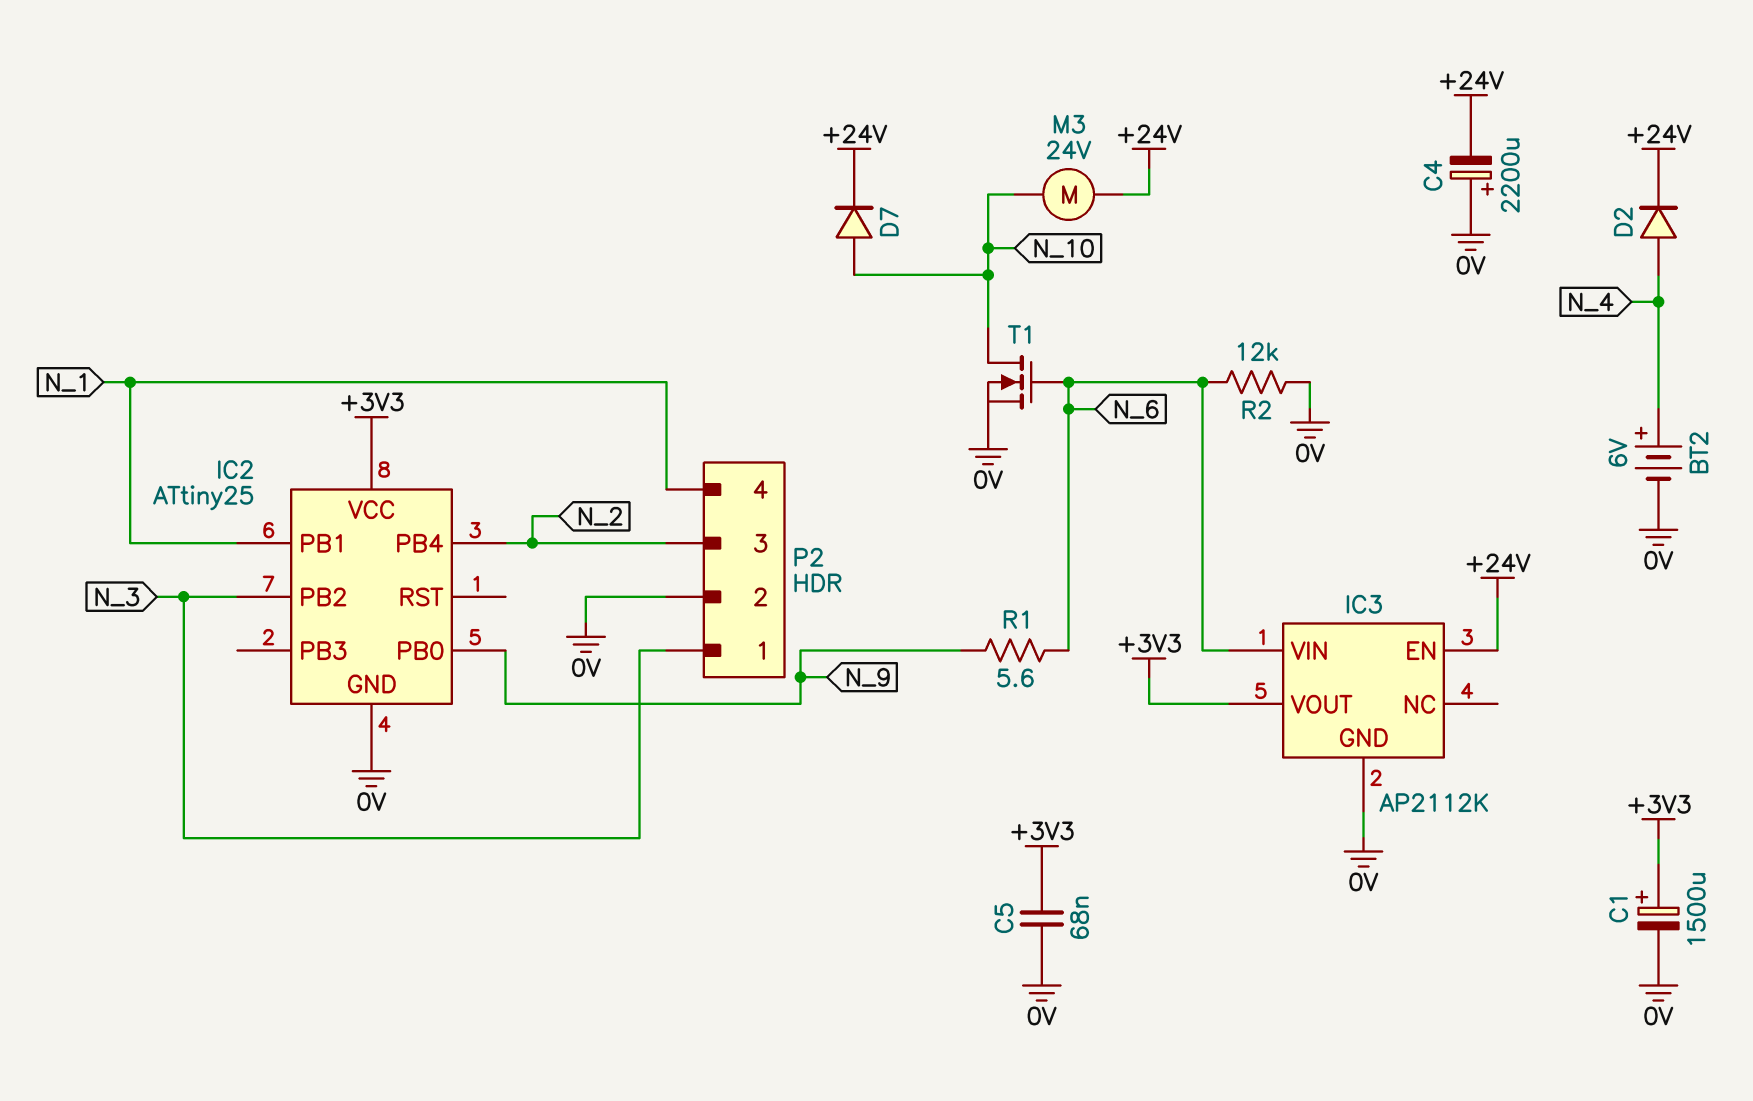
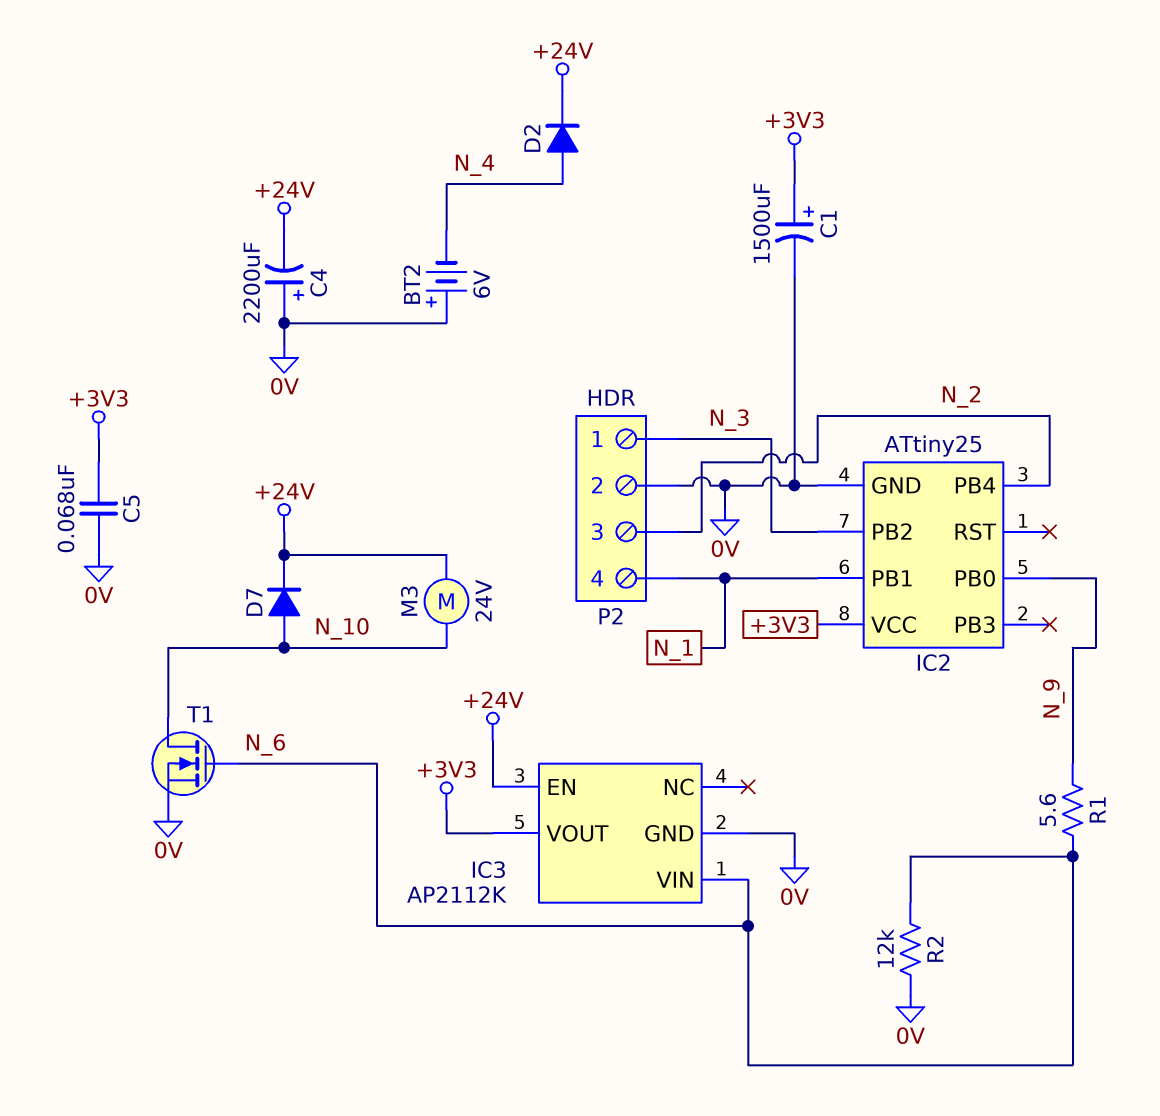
BT2: 6V (plus N_4, minus 0V) -> 6V (plus 0V, minus N_4)

